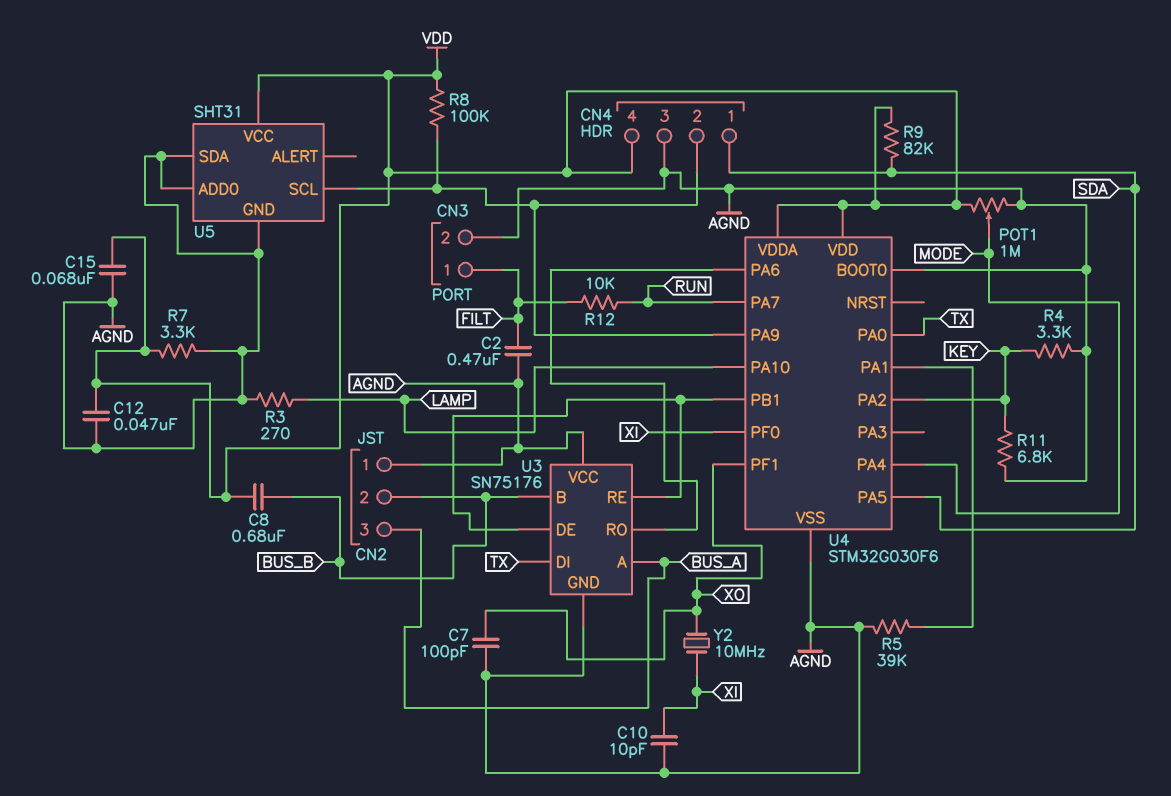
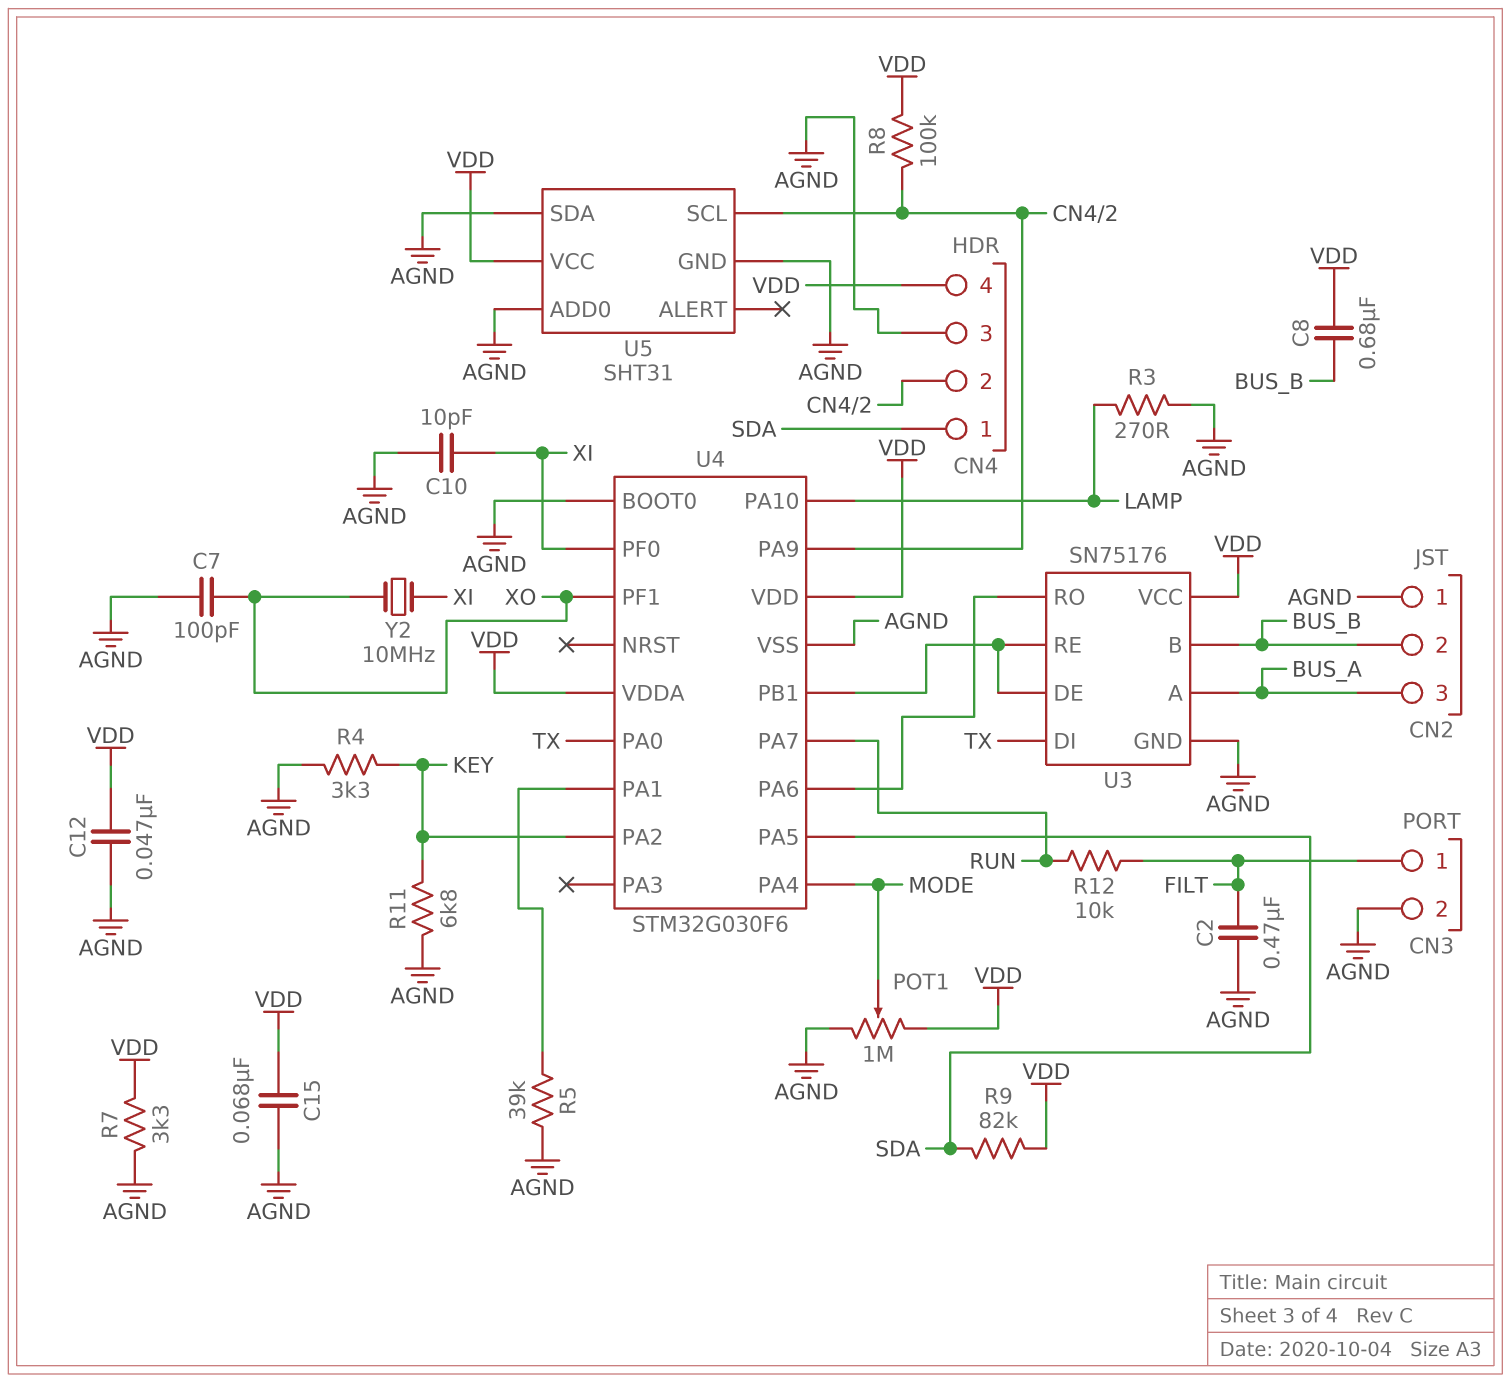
U3 pin VCC: AGND -> VDD

